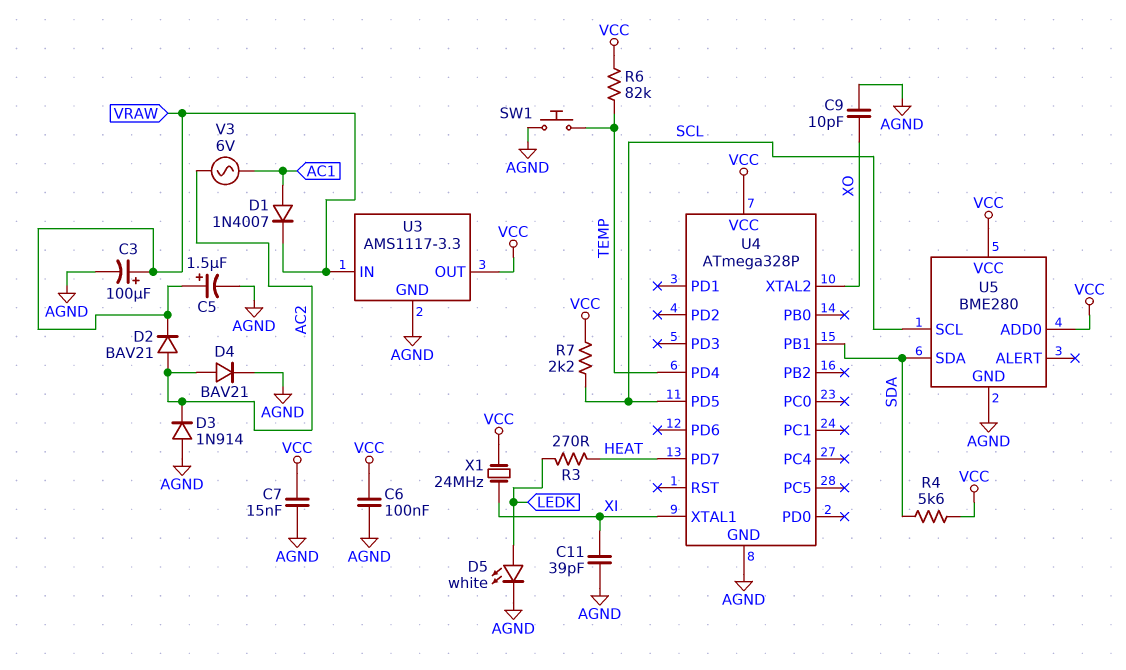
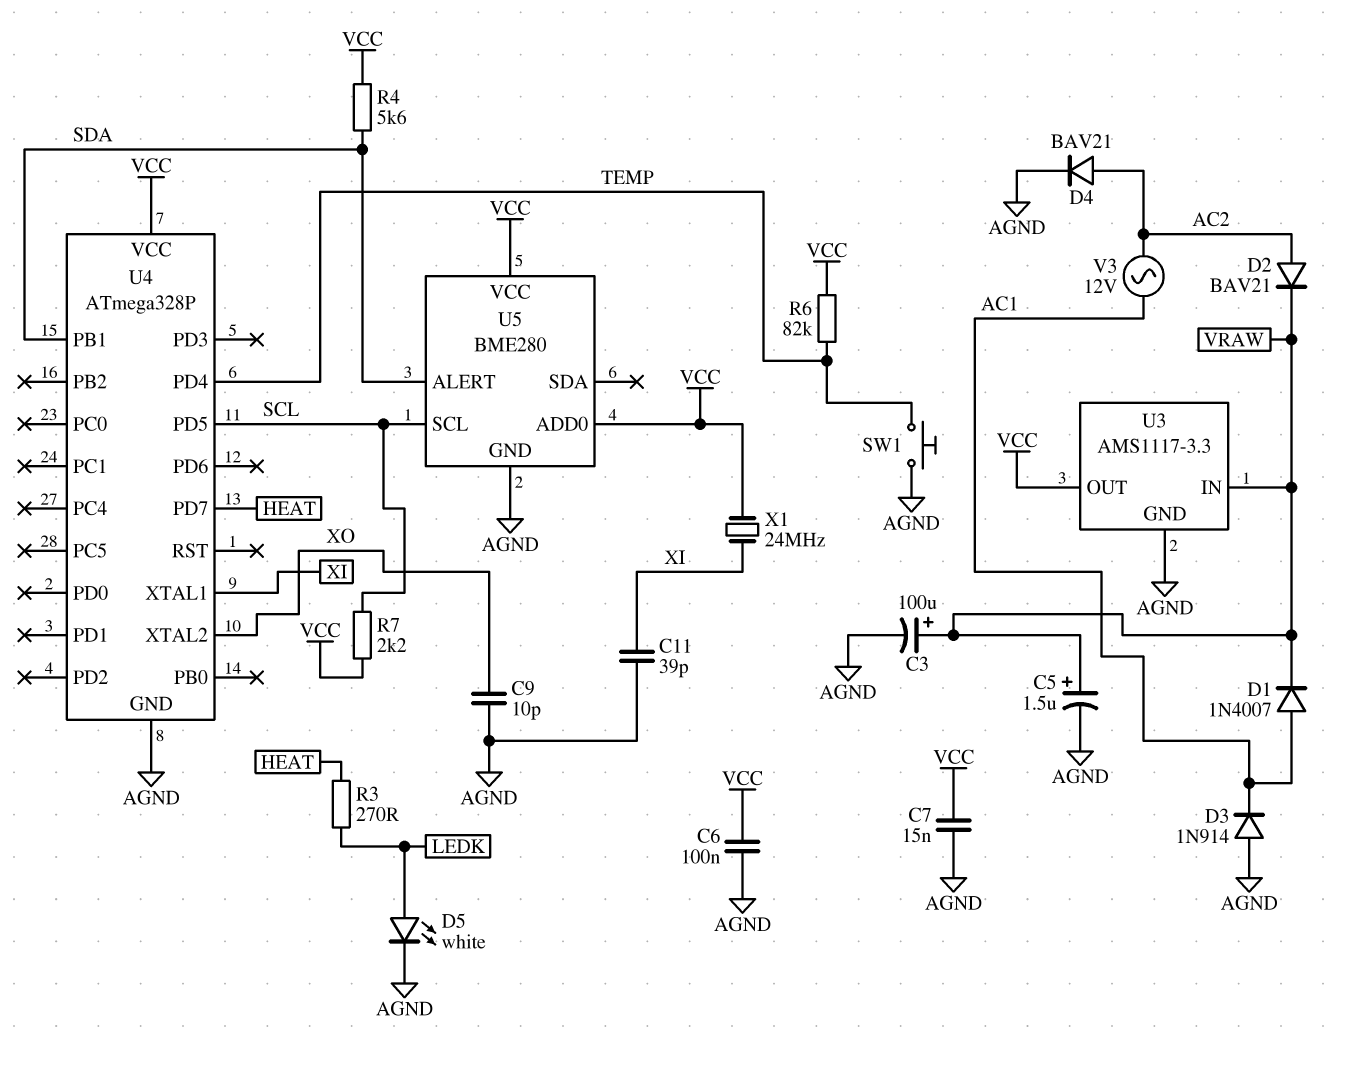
D3: diode 1N914 (A AGND, K AC2) -> diode 1N914 (A AGND, K AC1)
U5 pin ALERT: none -> SDA
U5 pin SDA: SDA -> none
V3: AC 6V (AC1, AC2) -> AC 12V (AC1, AC2)

